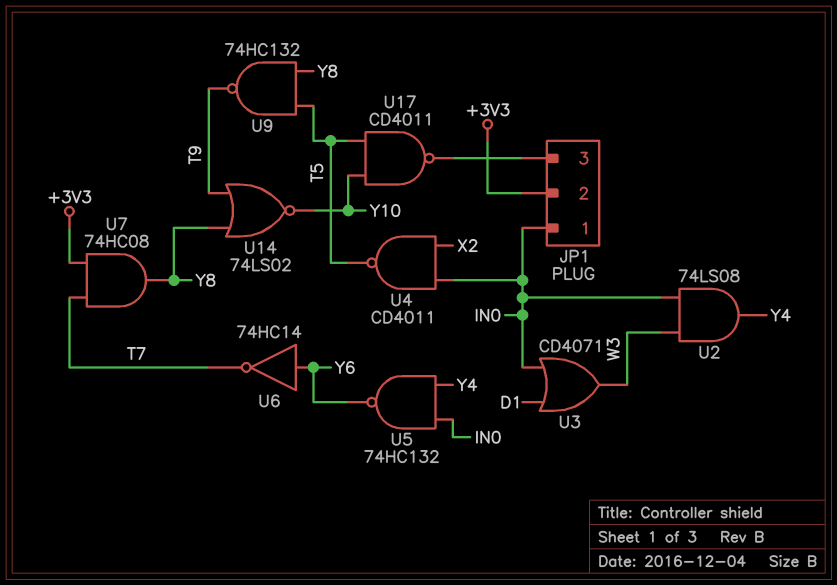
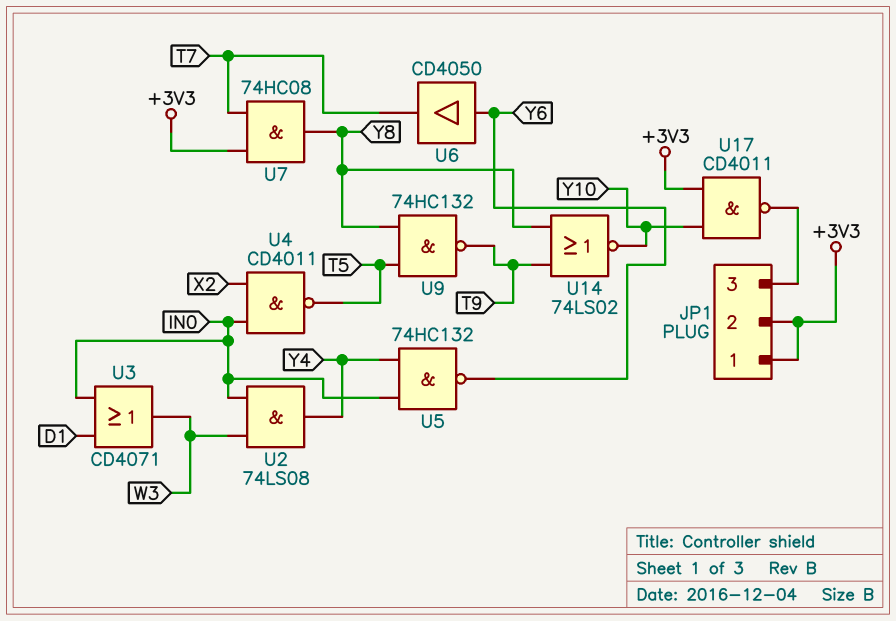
JP1 pin 1: IN0 -> +3V3
U6: NOT 74HC14 (in Y6, out T7) -> buffer CD4050 (in Y6, out T7)
U17: NAND CD4011 (in T5, in Y10, out JP1/3) -> NAND CD4011 (in +3V3, in Y10, out JP1/3)

